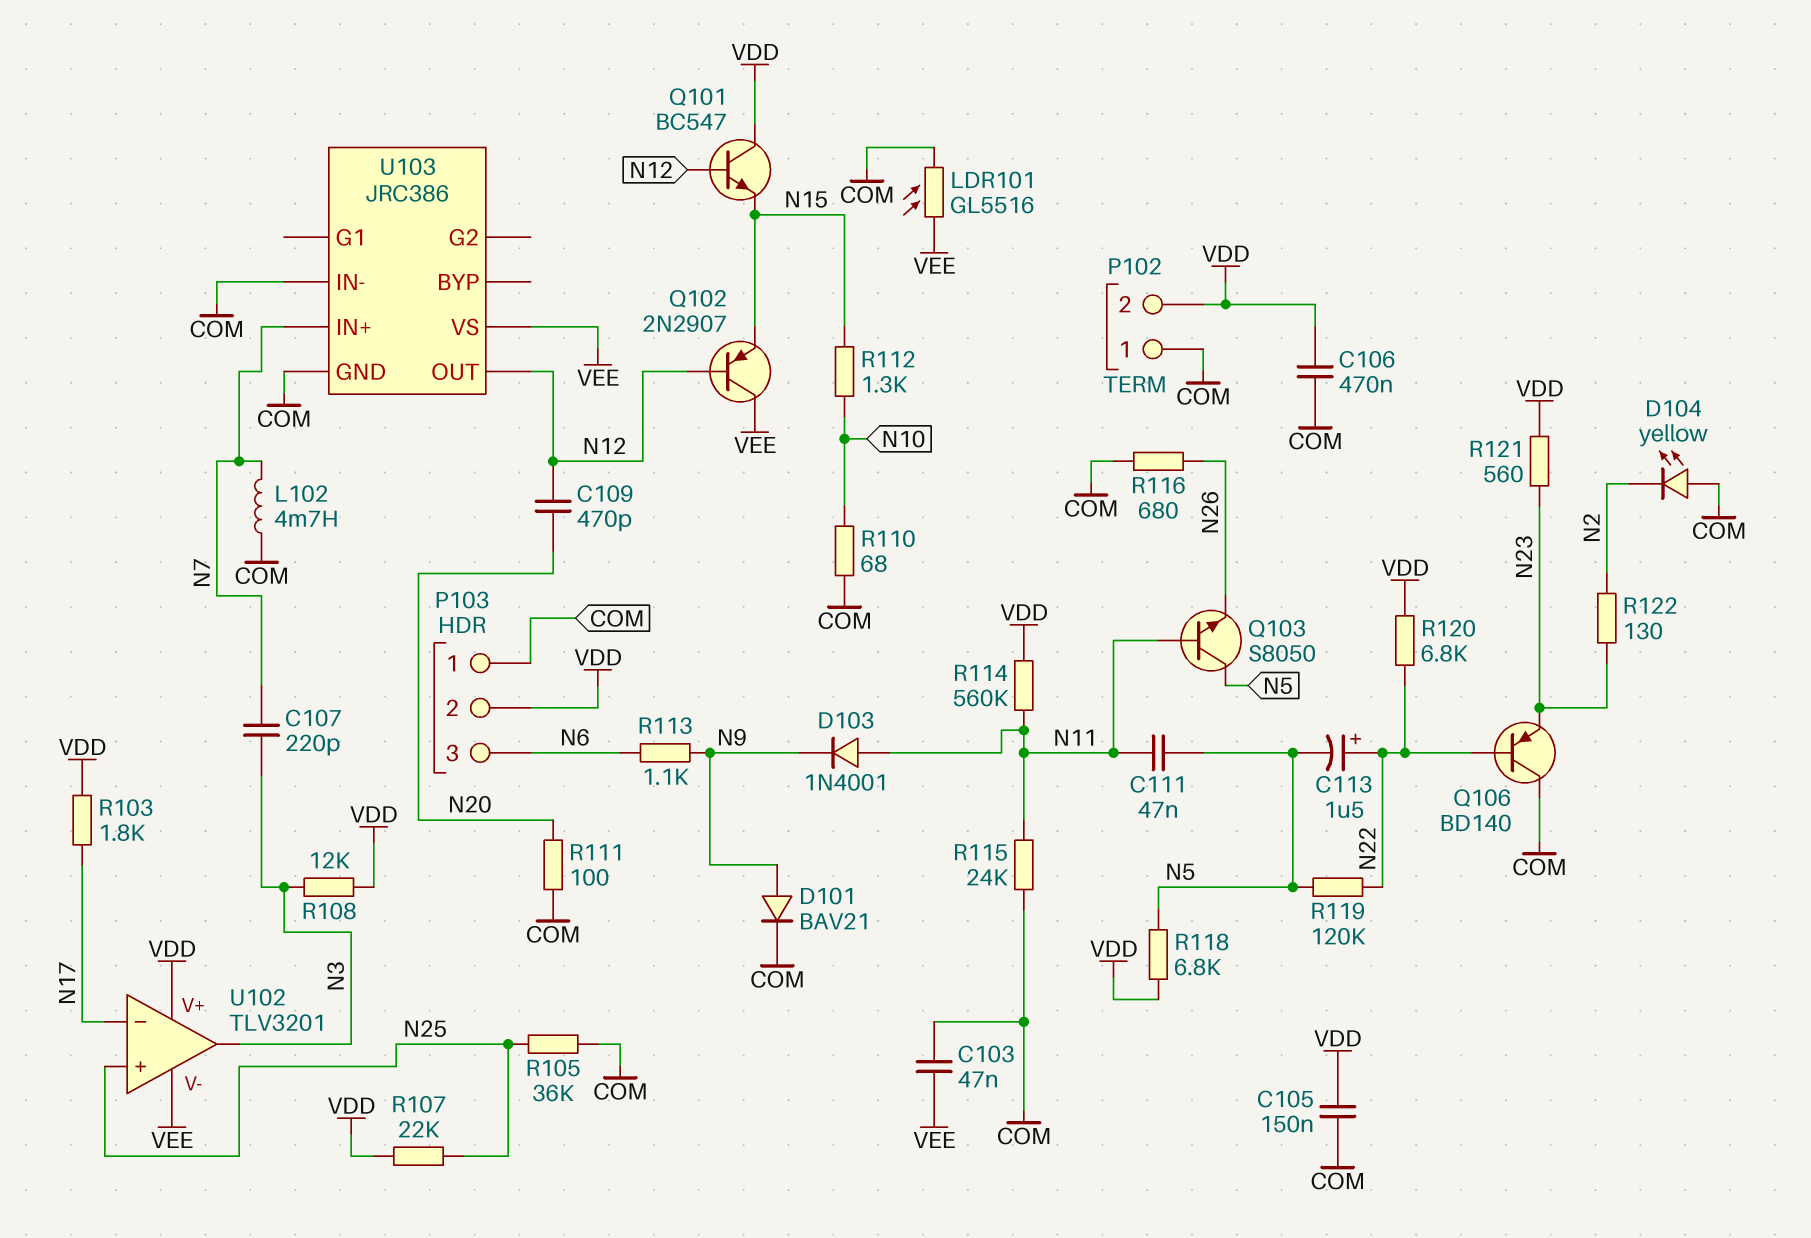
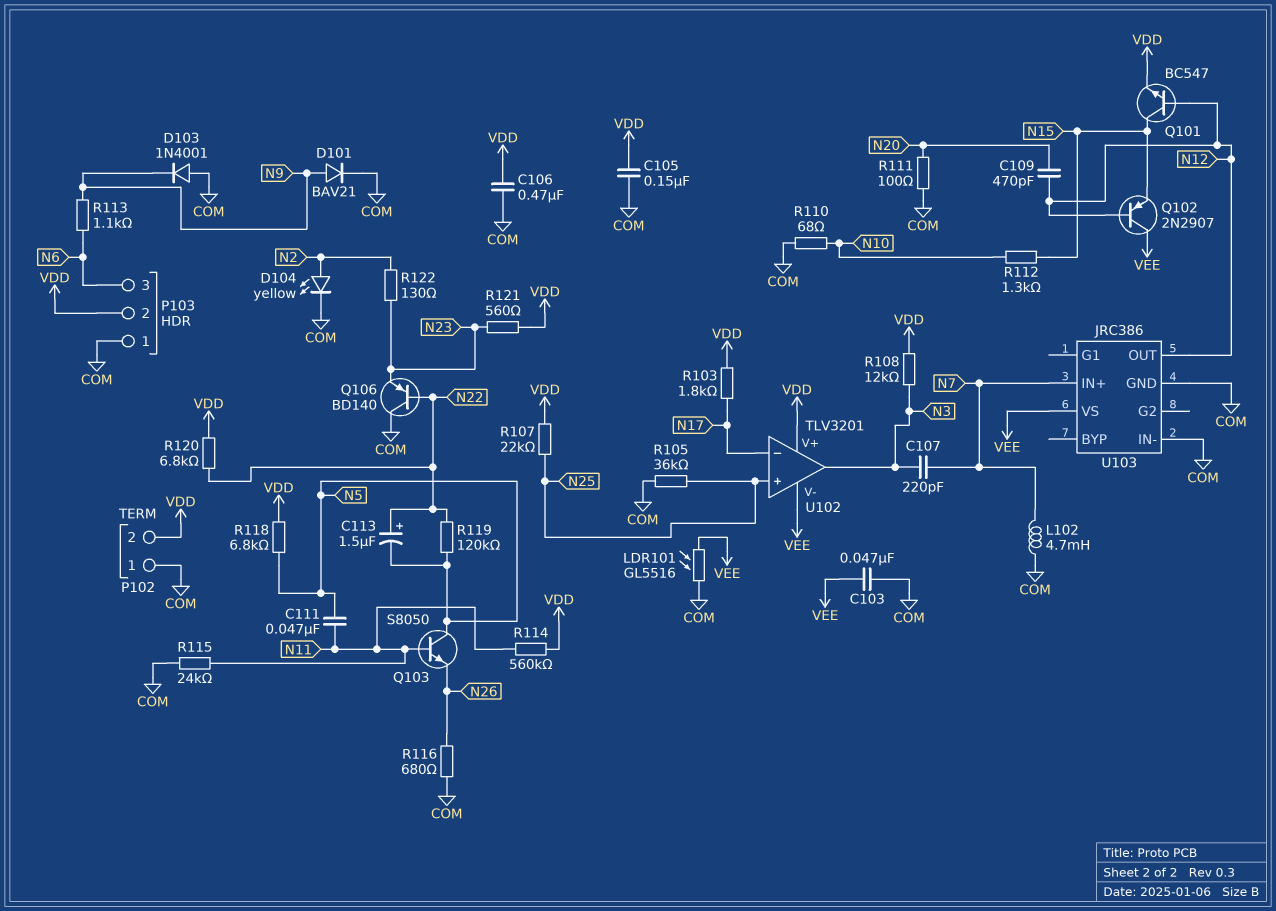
D103: diode 1N4001 (A N11, K N9) -> diode 1N4001 (A COM, K N9)
D104: LED yellow (A COM, K N2) -> LED yellow (A N2, K COM)
Q101: NPN BC547 (B N12, C VDD, E N15) -> NPN BC547 (B N12, C N15, E VDD)

